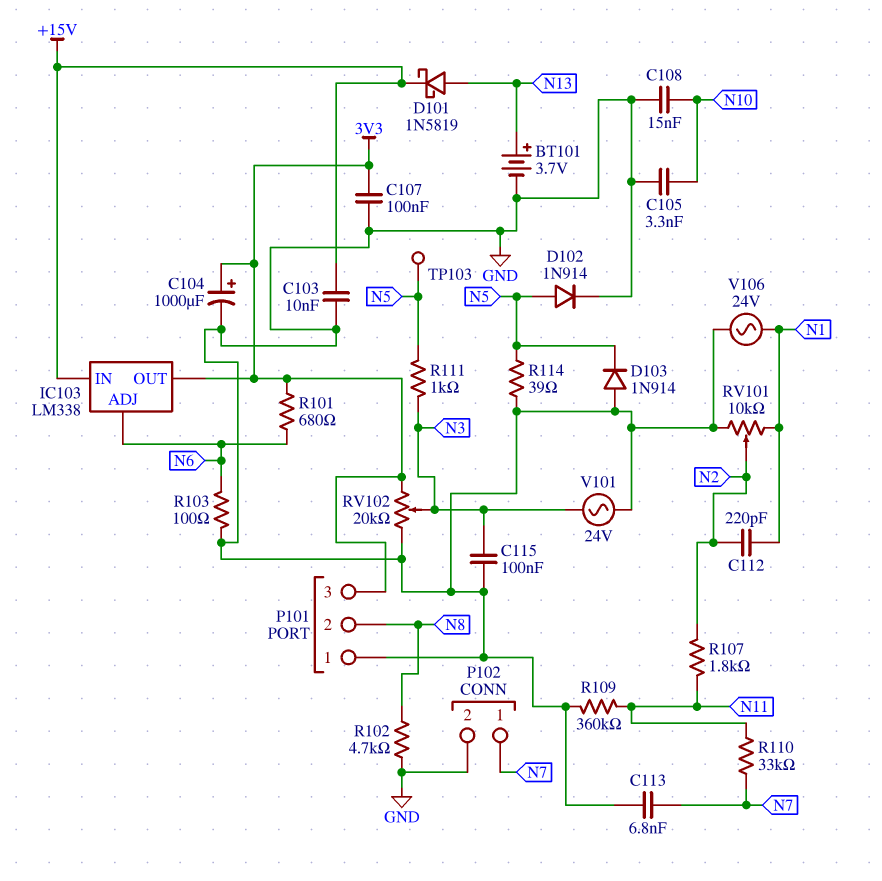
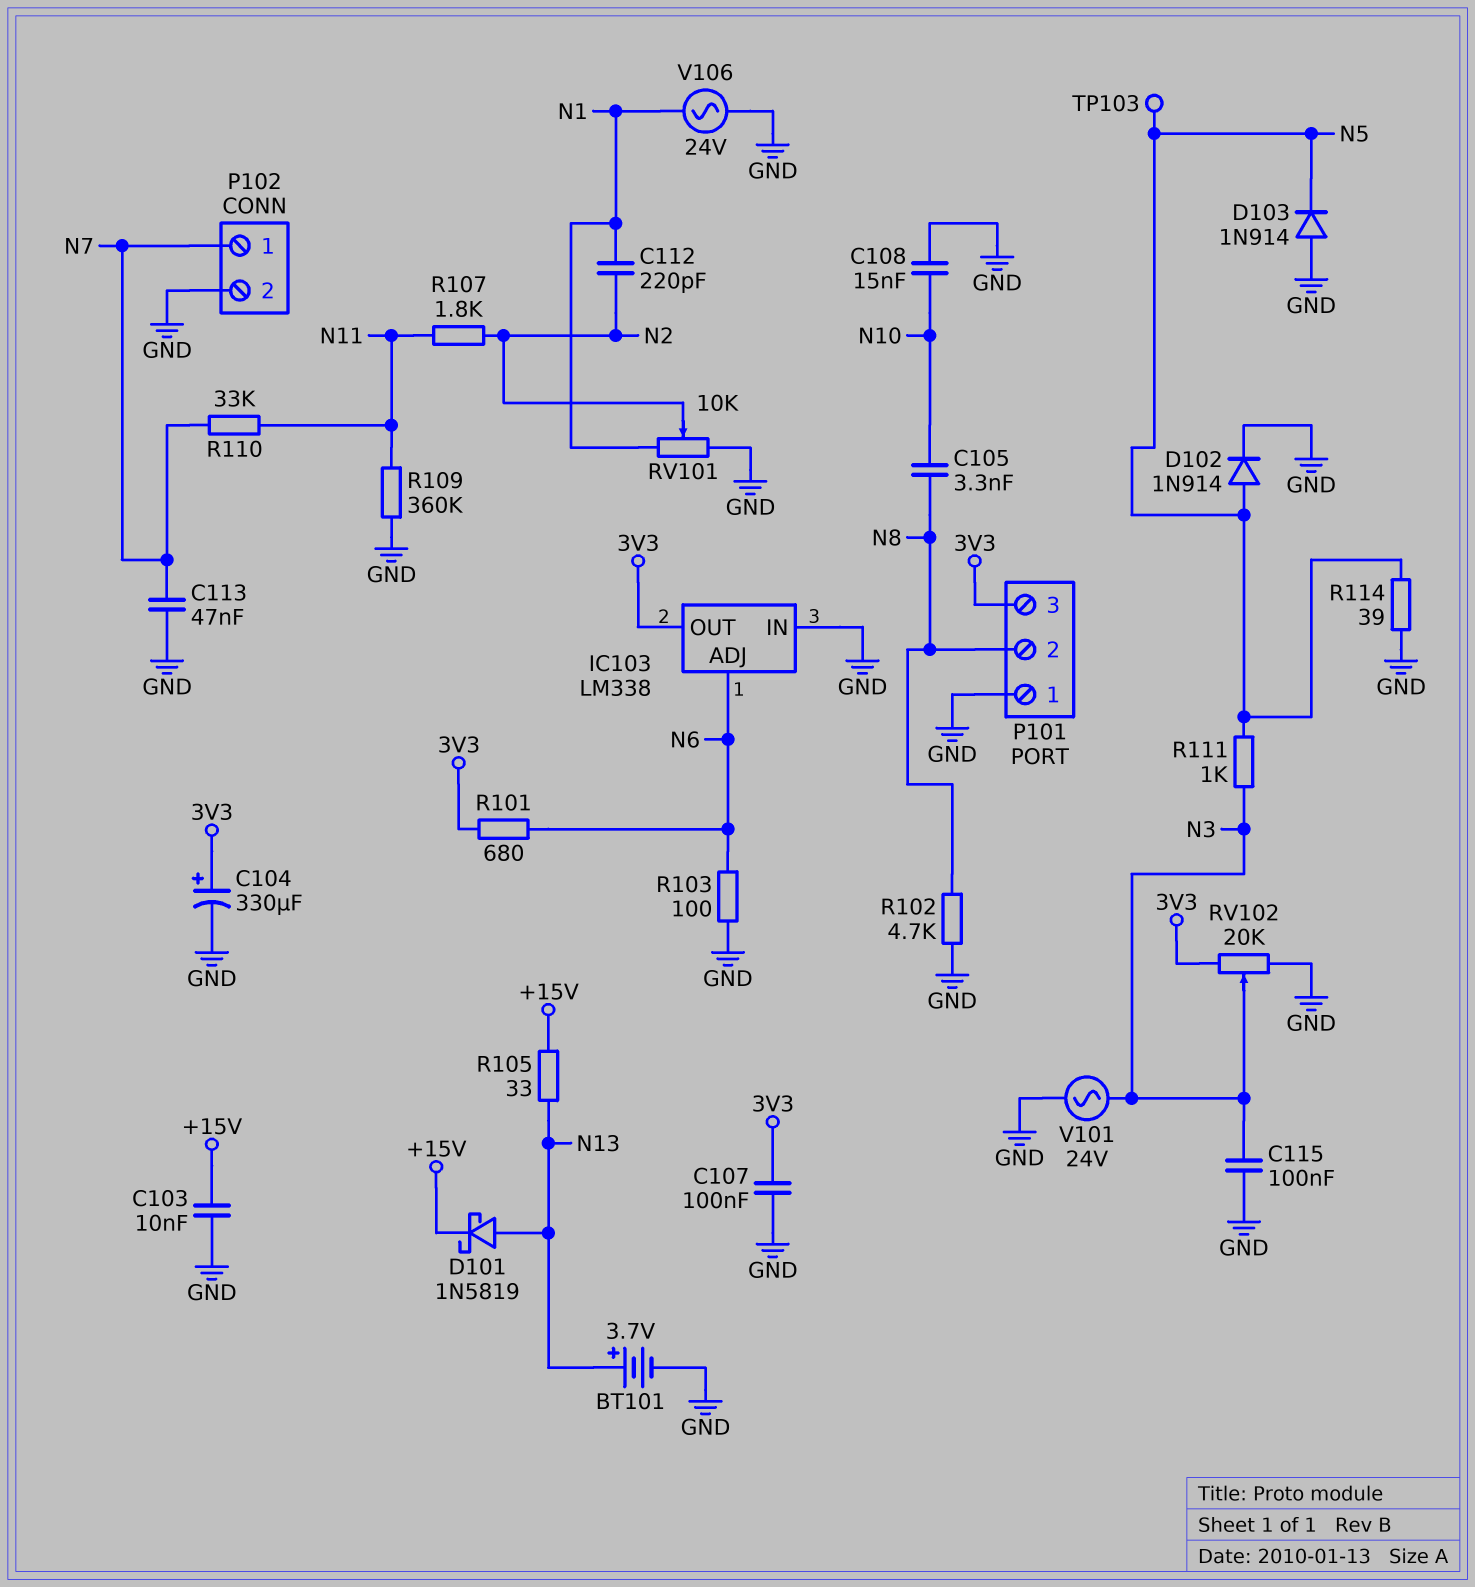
C104: 1000uF (plus 3V3, minus GND) -> 330uF (plus 3V3, minus GND)
C105: 3.3nF (GND, N10) -> 3.3nF (N8, N10)
C113: 6.8nF (GND, N7) -> 47nF (GND, N7)
IC103 pin IN: +15V -> GND
R105: none -> 33 (+15V, N13)

